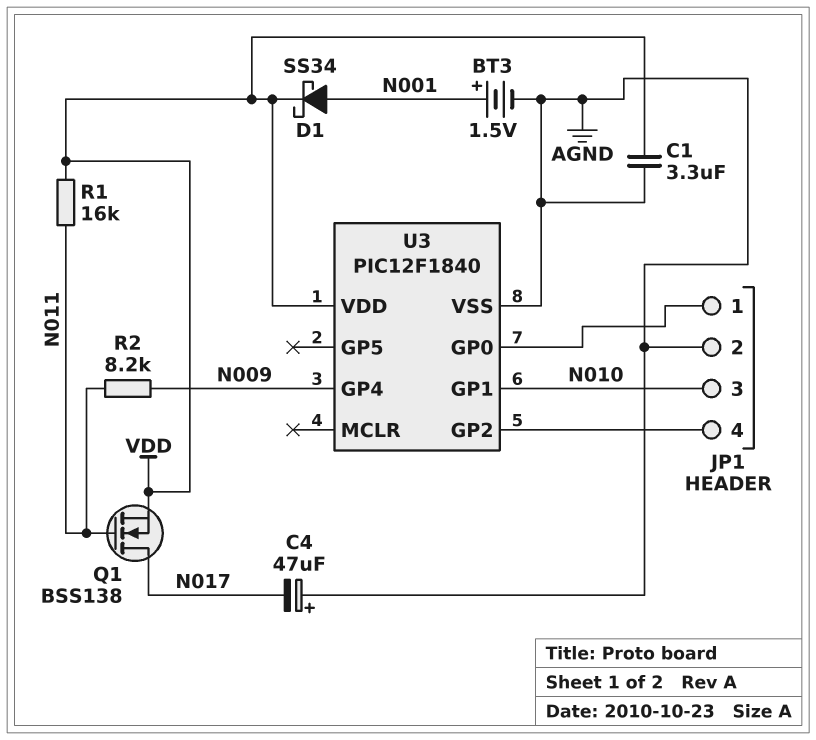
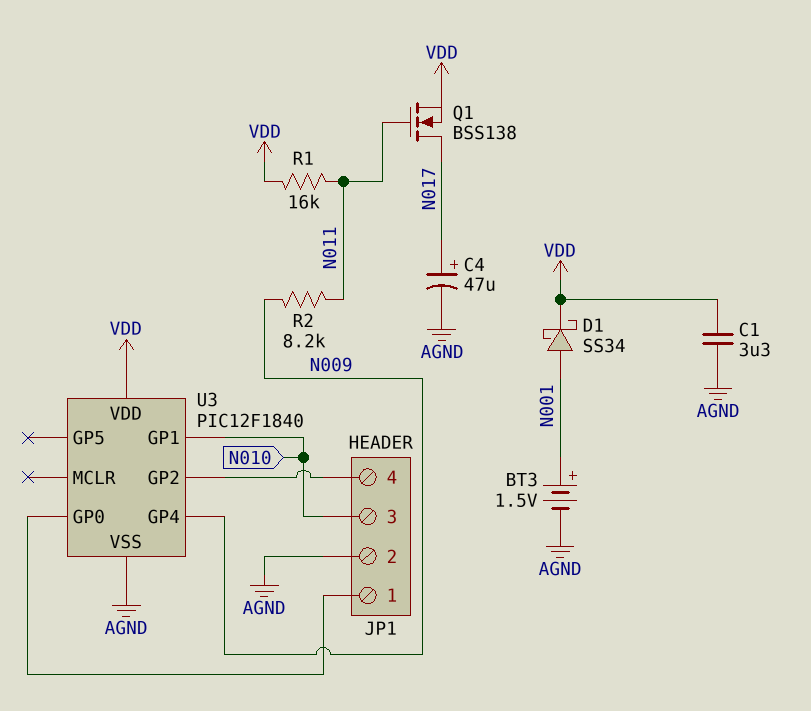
C4: 47uF (plus AGND, minus N017) -> 47uF (plus N017, minus AGND)

